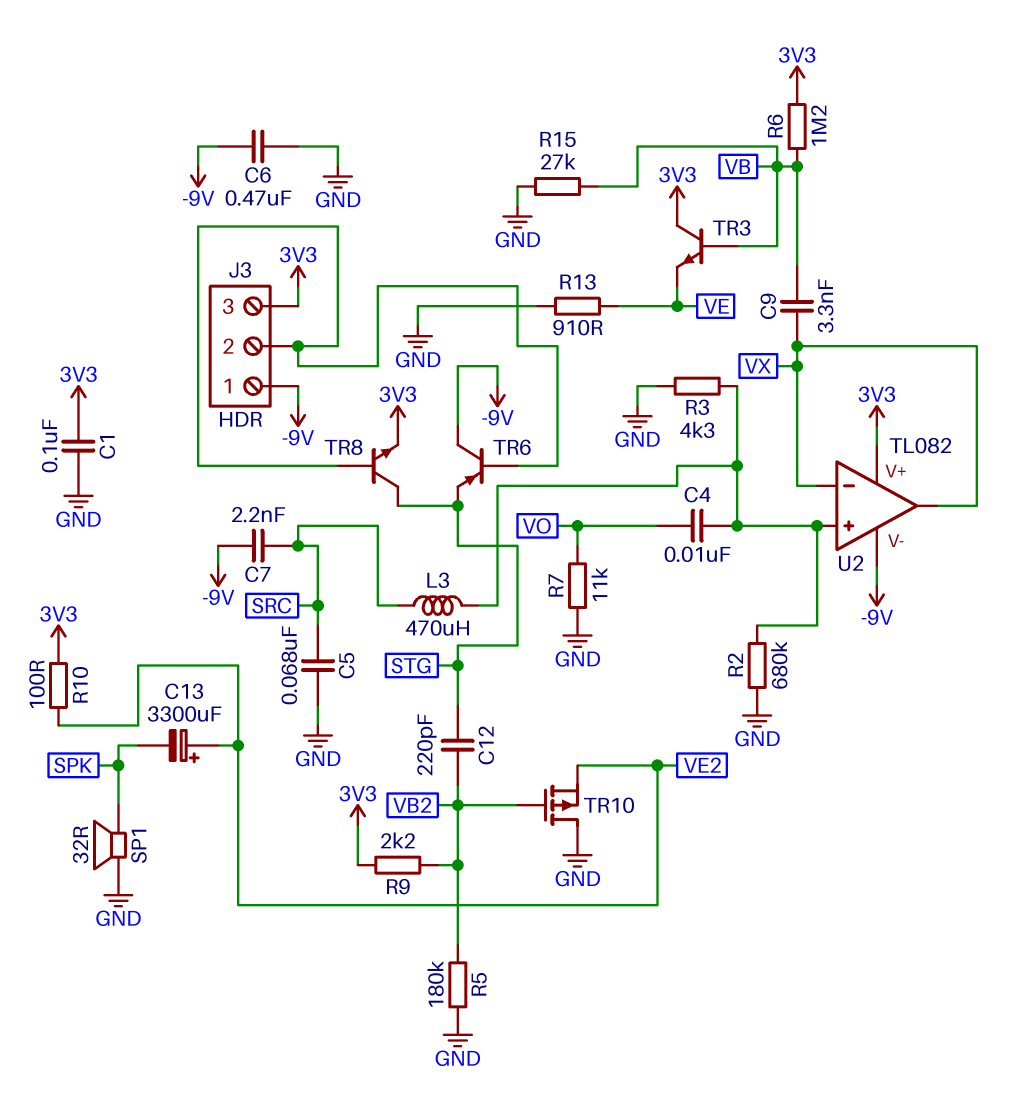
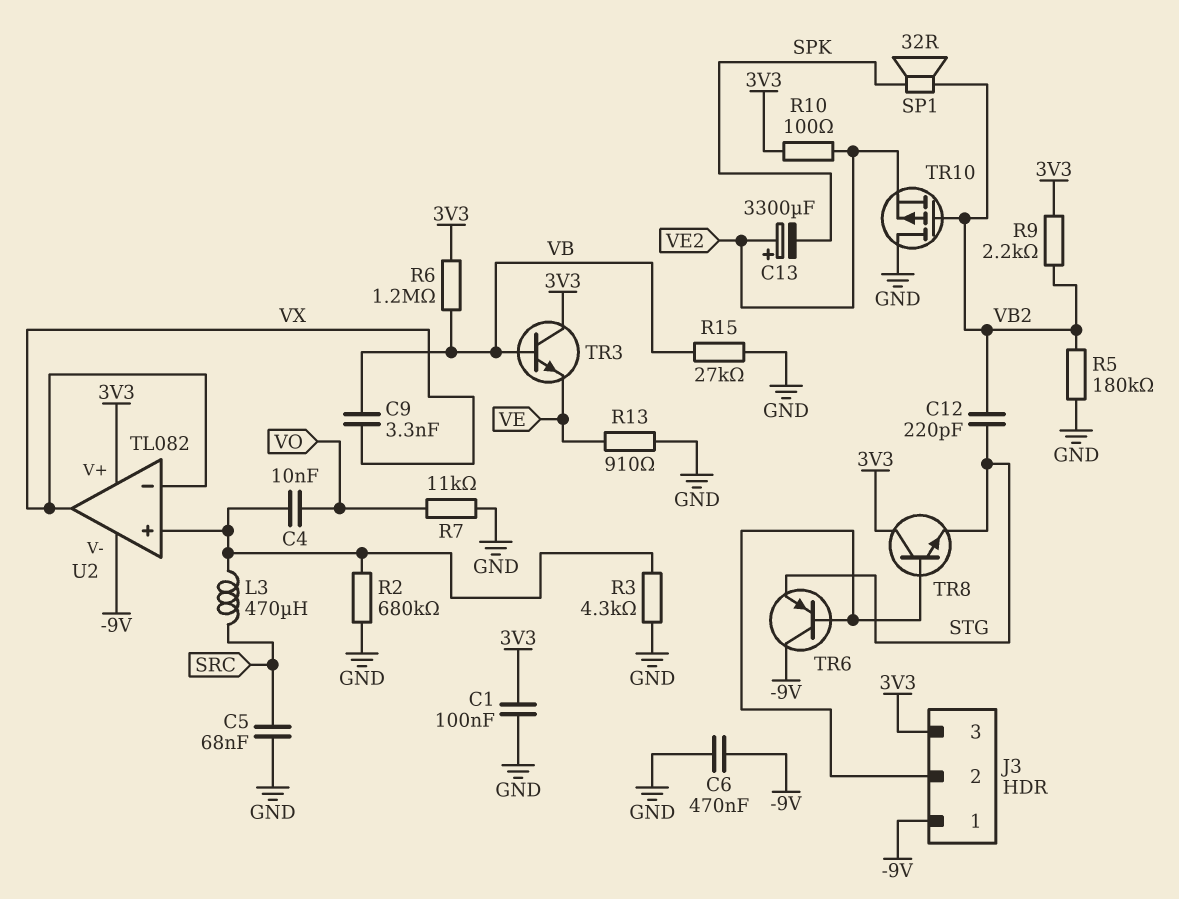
C7: 2.2nF (-9V, SRC) -> none
SP1: speaker 32R (GND, SPK) -> speaker 32R (SPK, VB2)
TR8: NPN (B J3/2, C STG, E 3V3) -> NPN (B J3/2, C 3V3, E STG)

